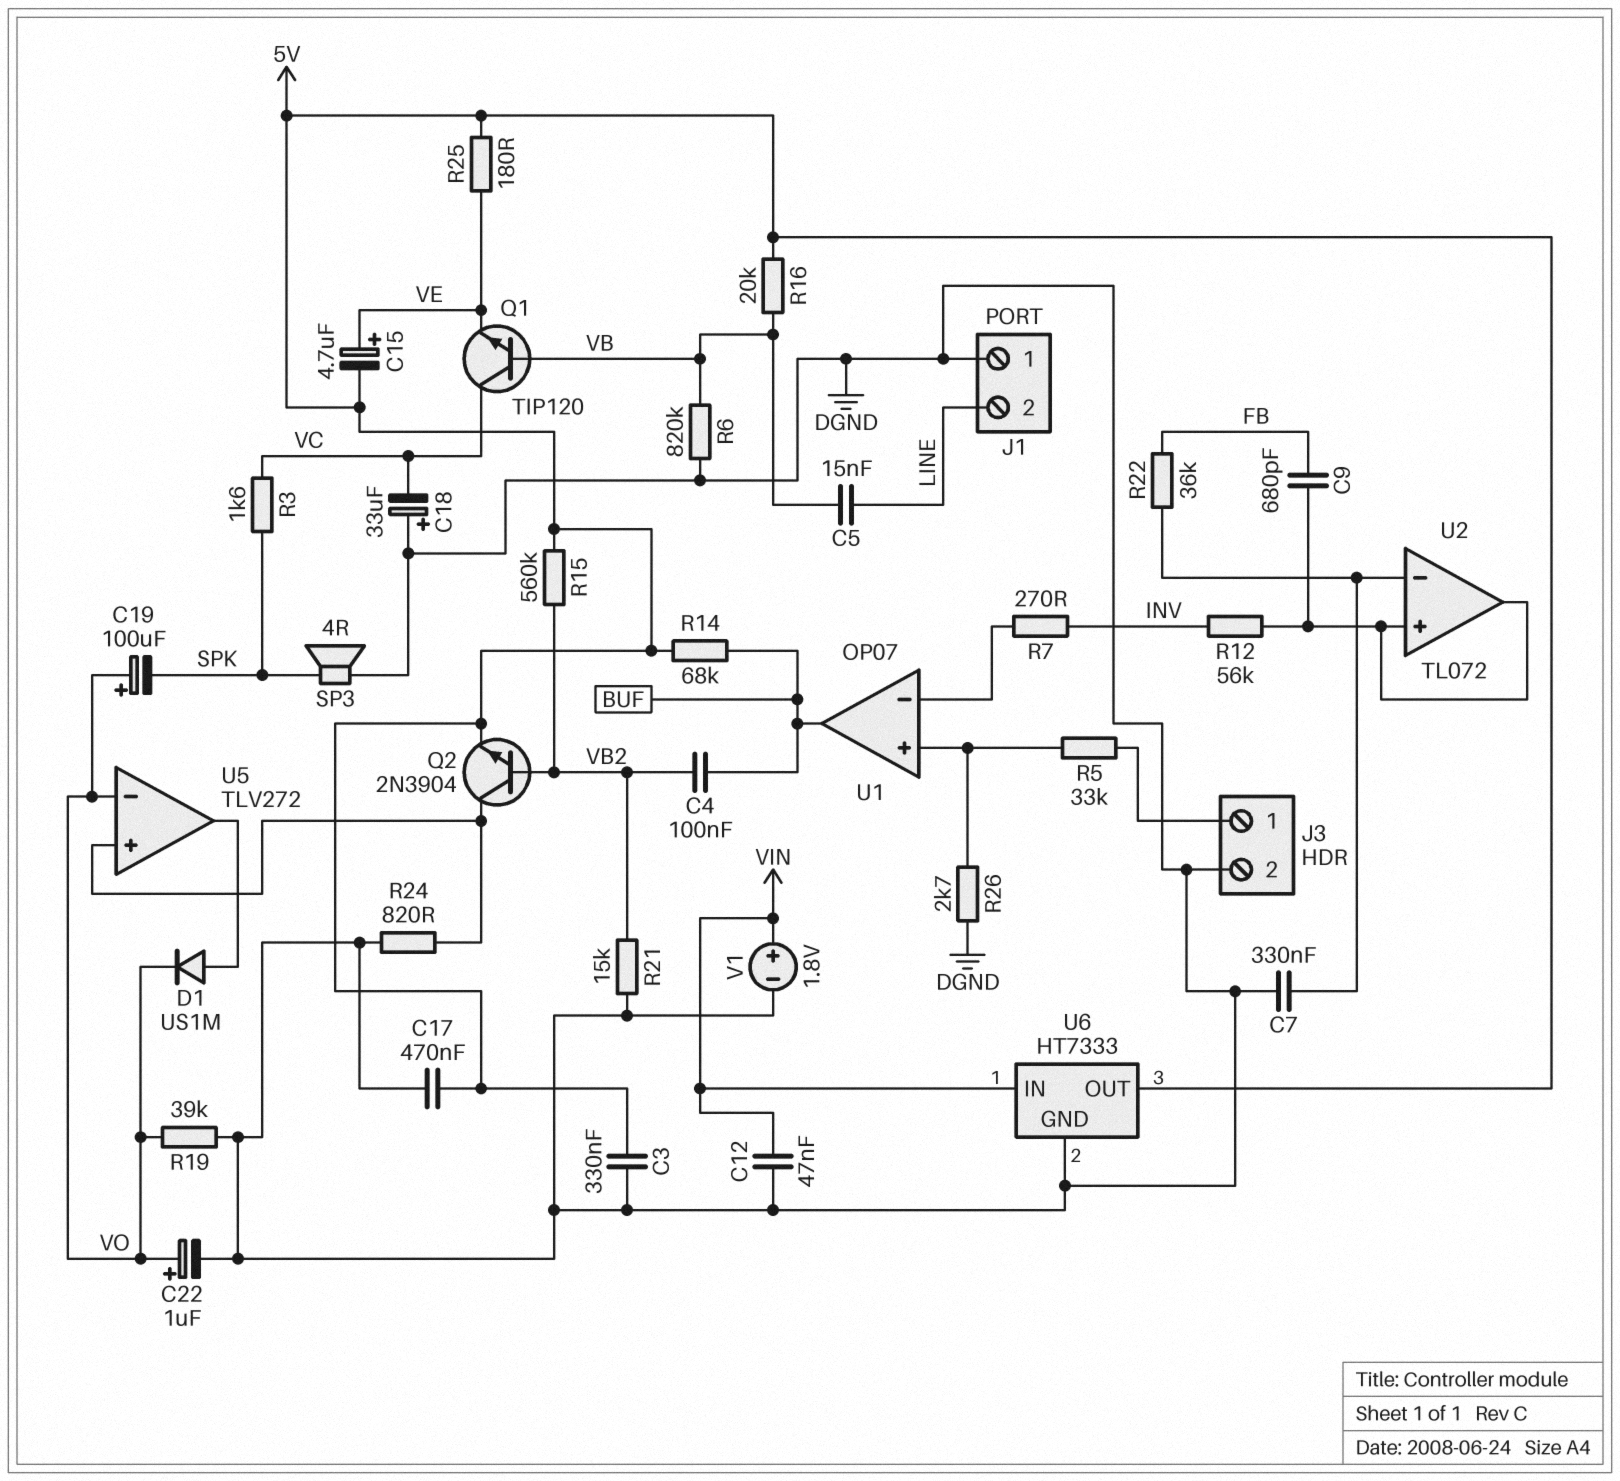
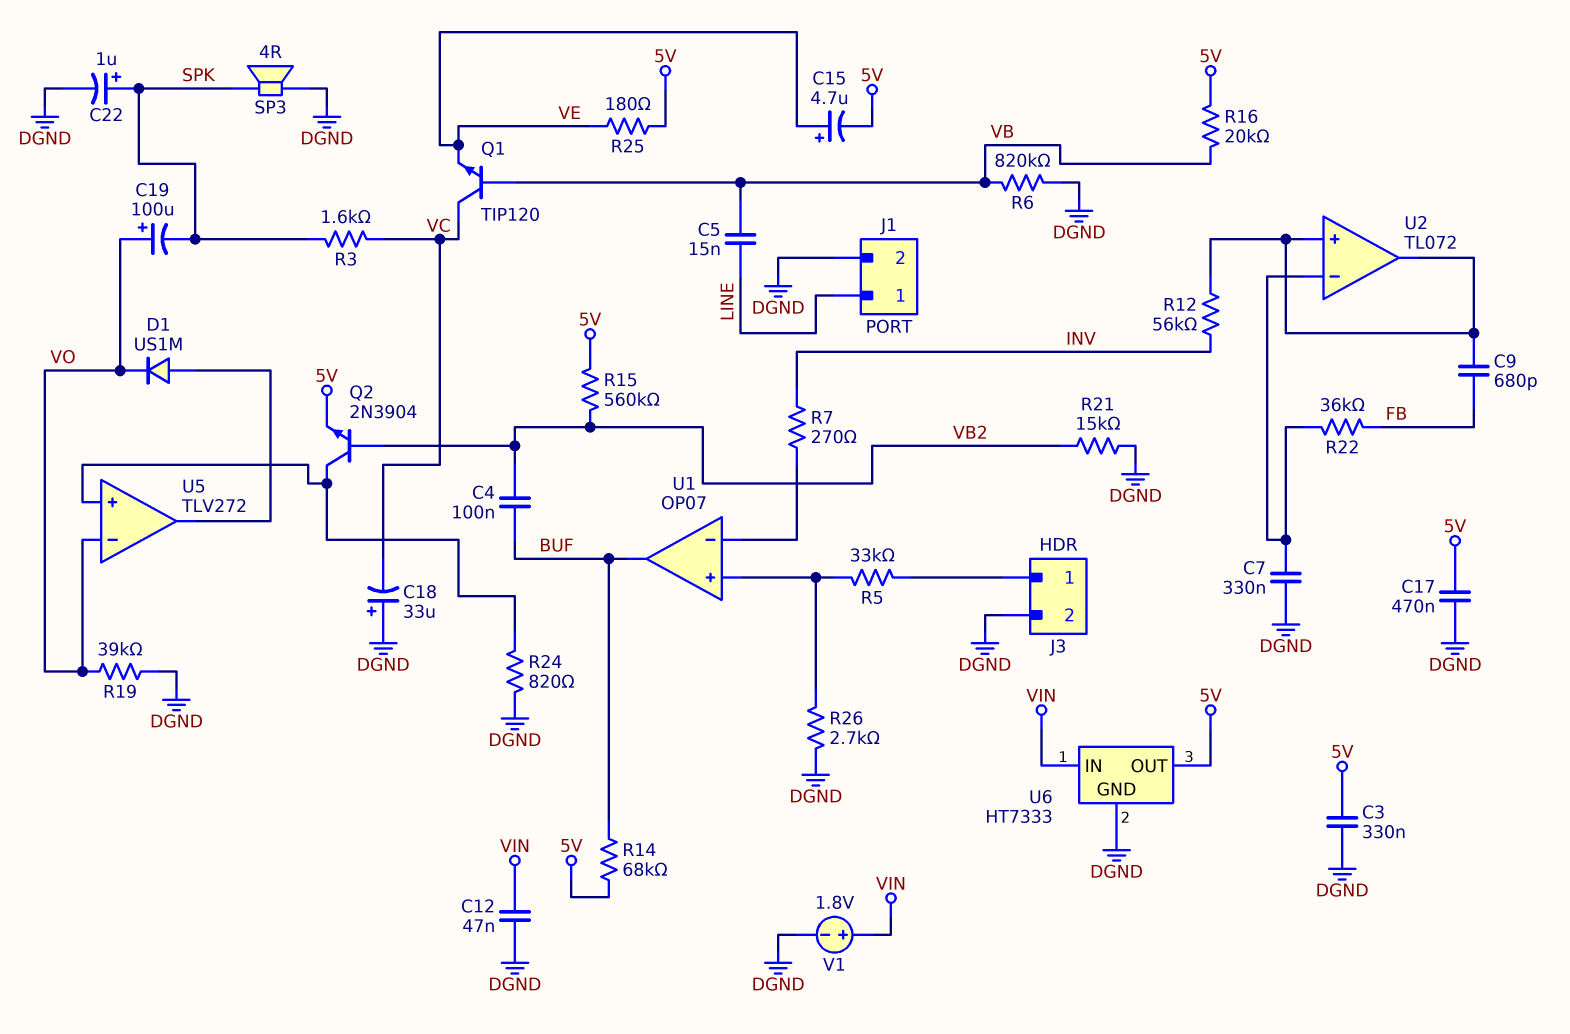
C22: 1uF (plus VO, minus DGND) -> 1uF (plus SPK, minus DGND)
J1 pin 1: DGND -> LINE
J1 pin 2: LINE -> DGND

